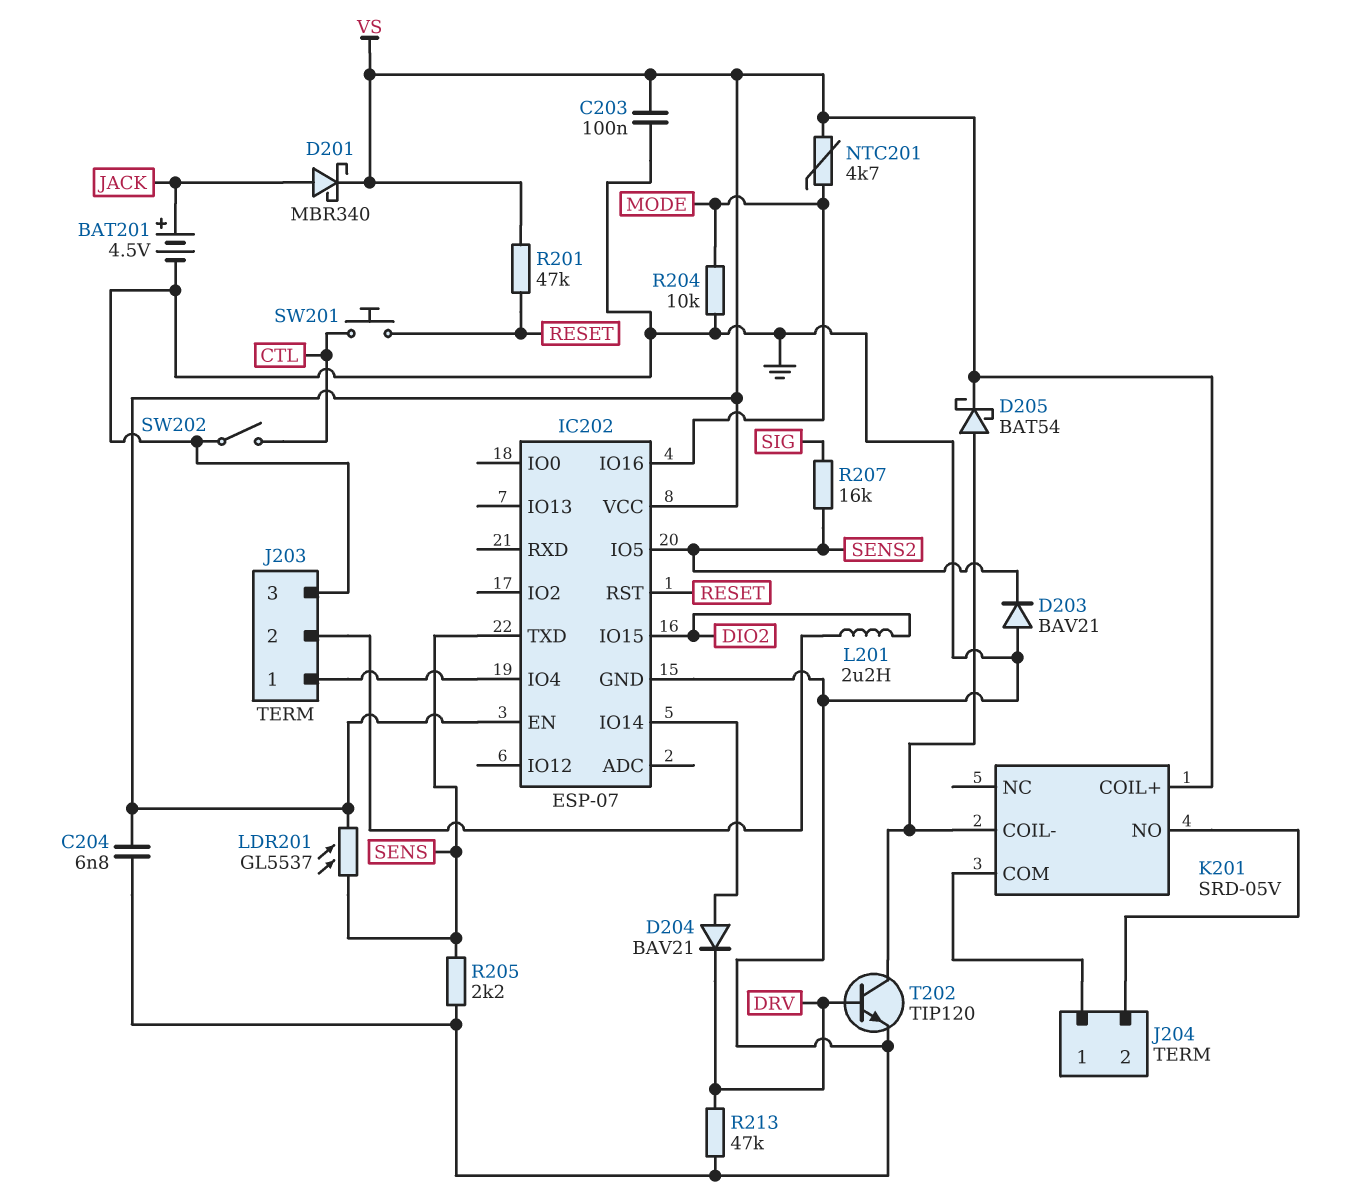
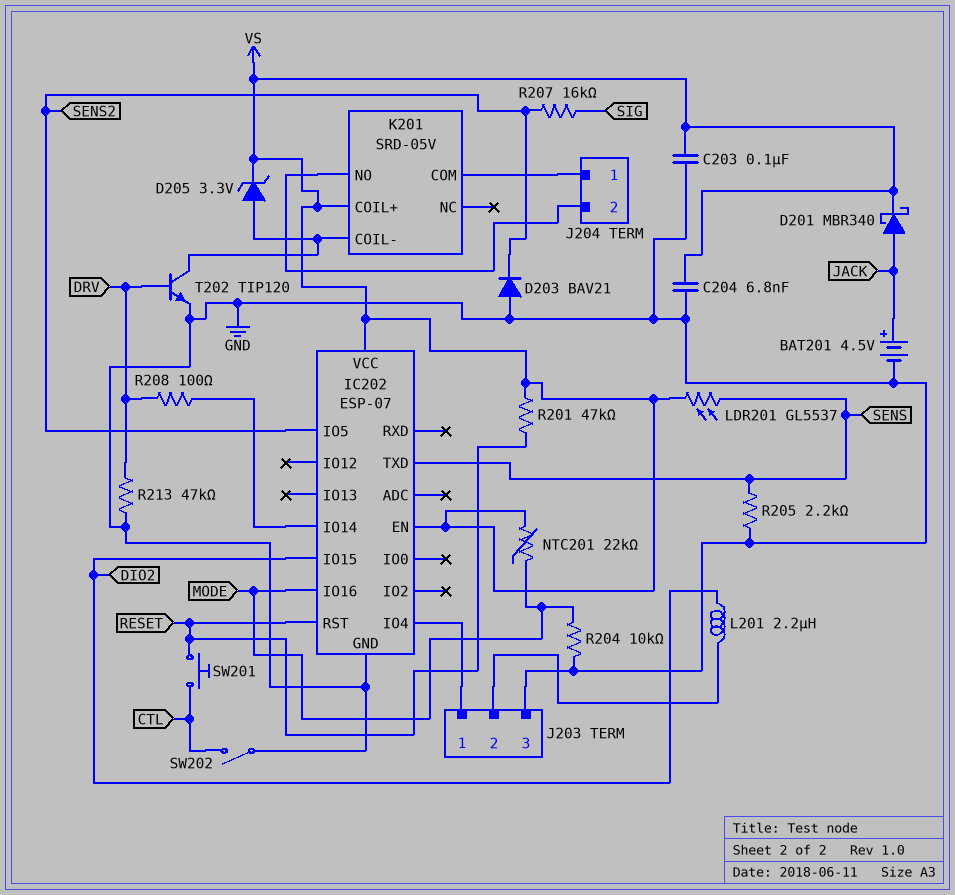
D204: diode BAV21 (A IC202/IO14, K DRV) -> none
D205: schottky BAT54 (A K201/COIL-, K VS) -> zener 3.3V (A K201/COIL-, K VS)
NTC201: 4.7k (MODE, VS) -> 22k (MODE, VS)
R208: none -> 100 (DRV, IC202/IO14)

